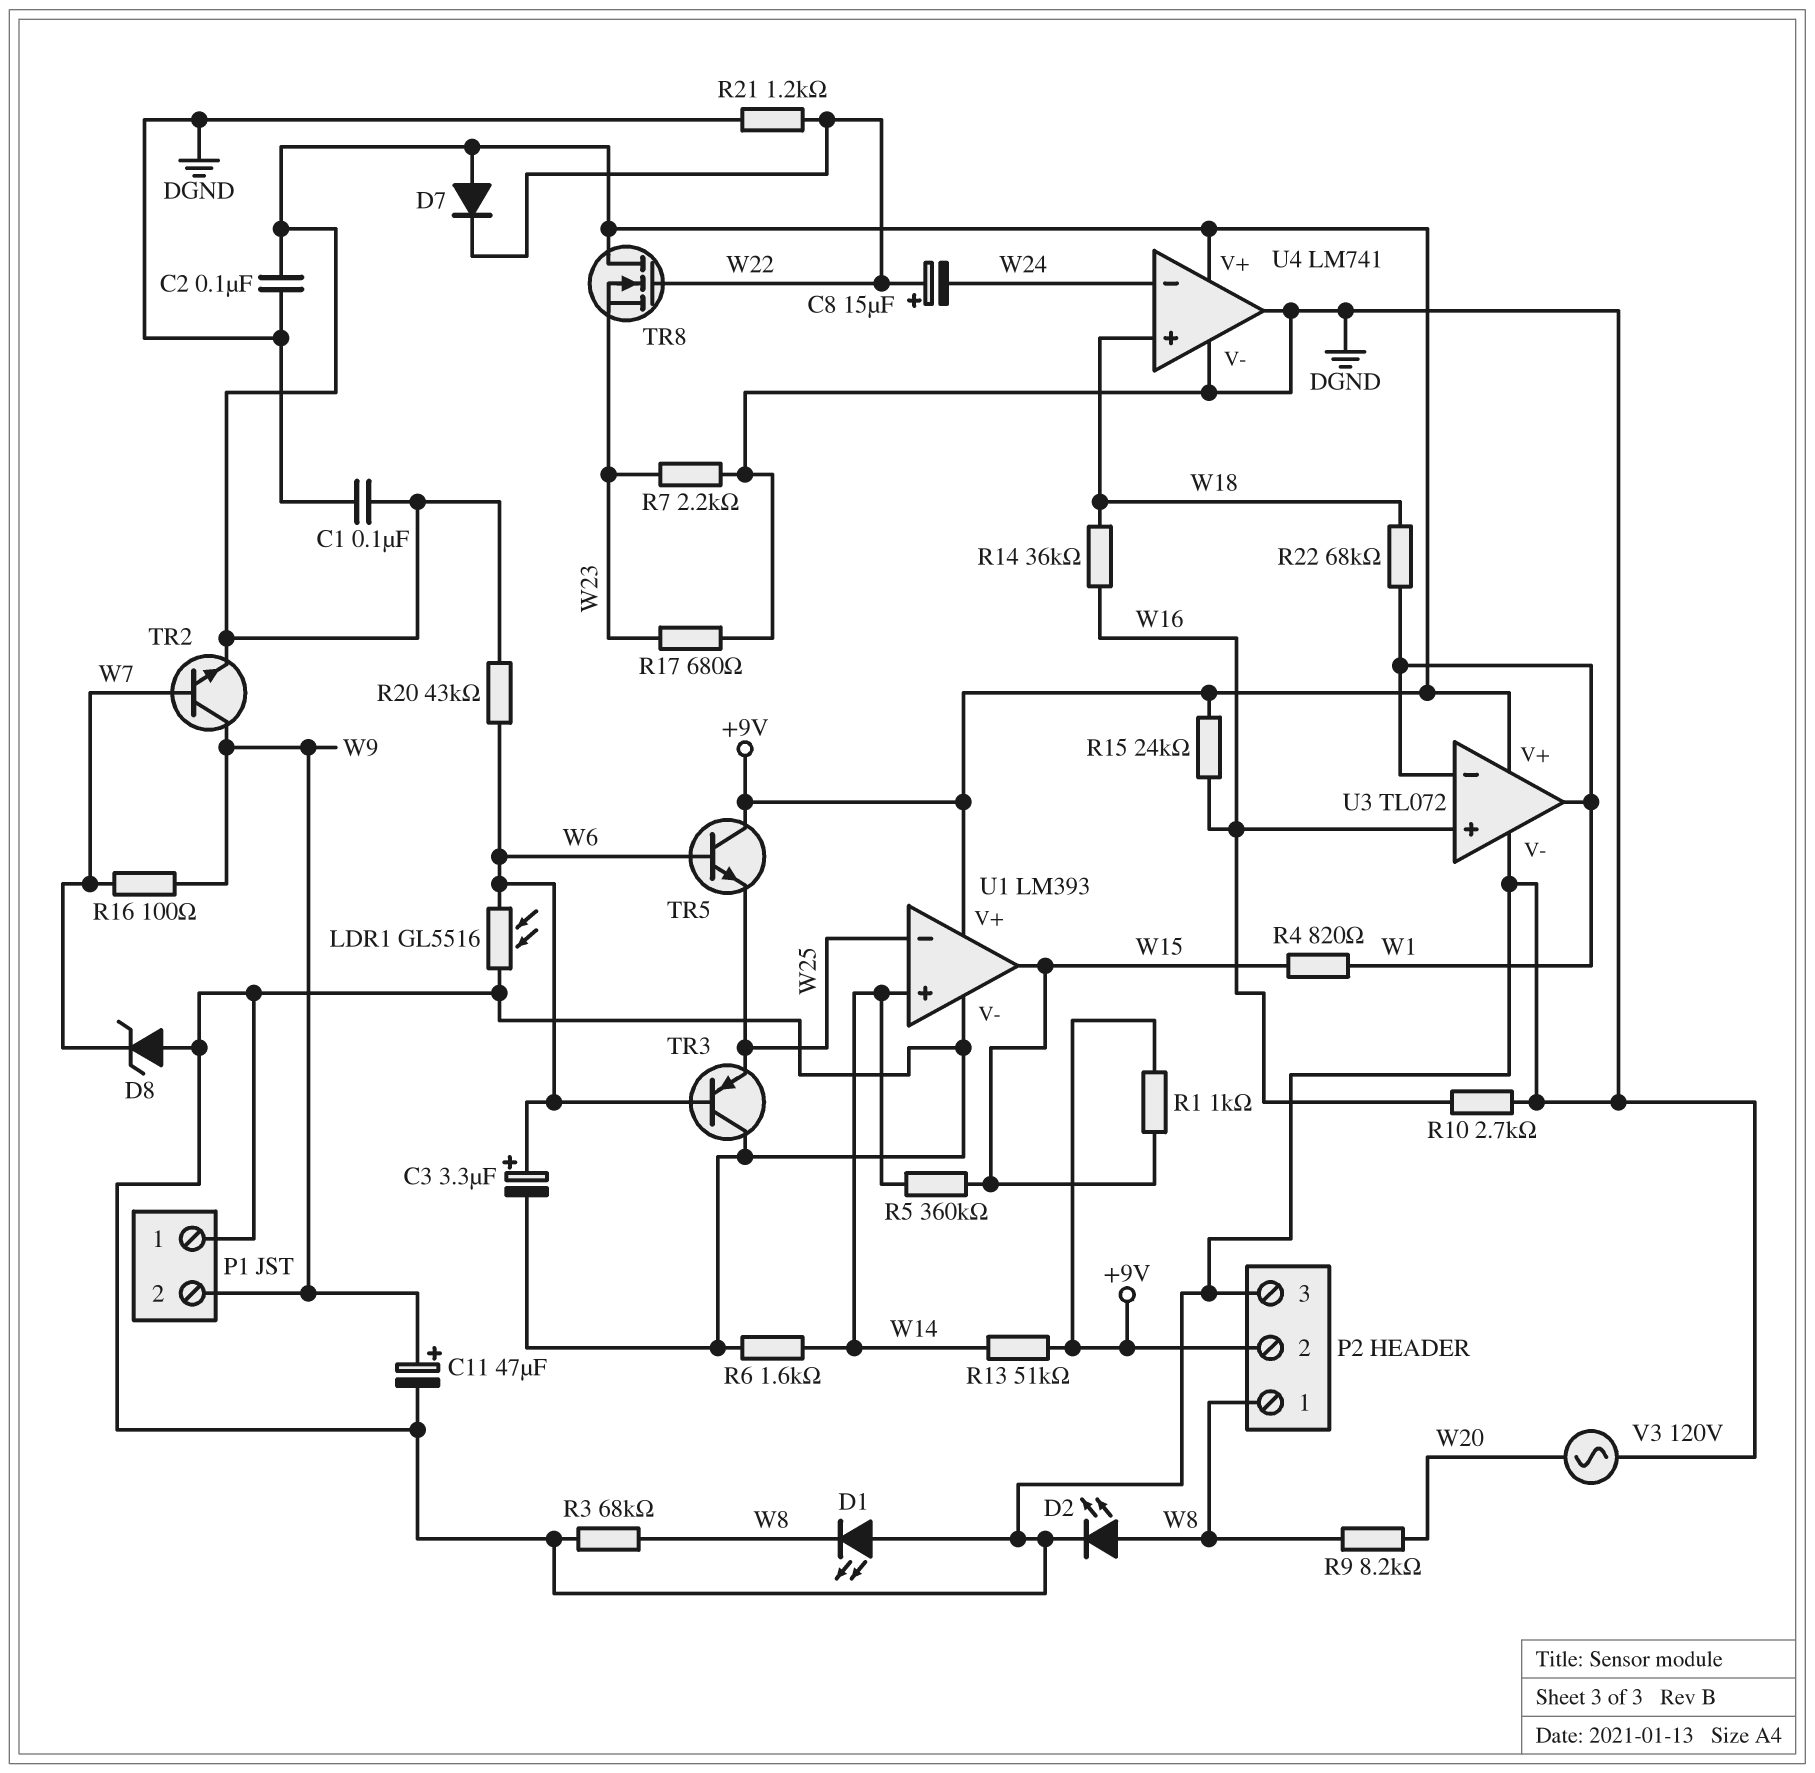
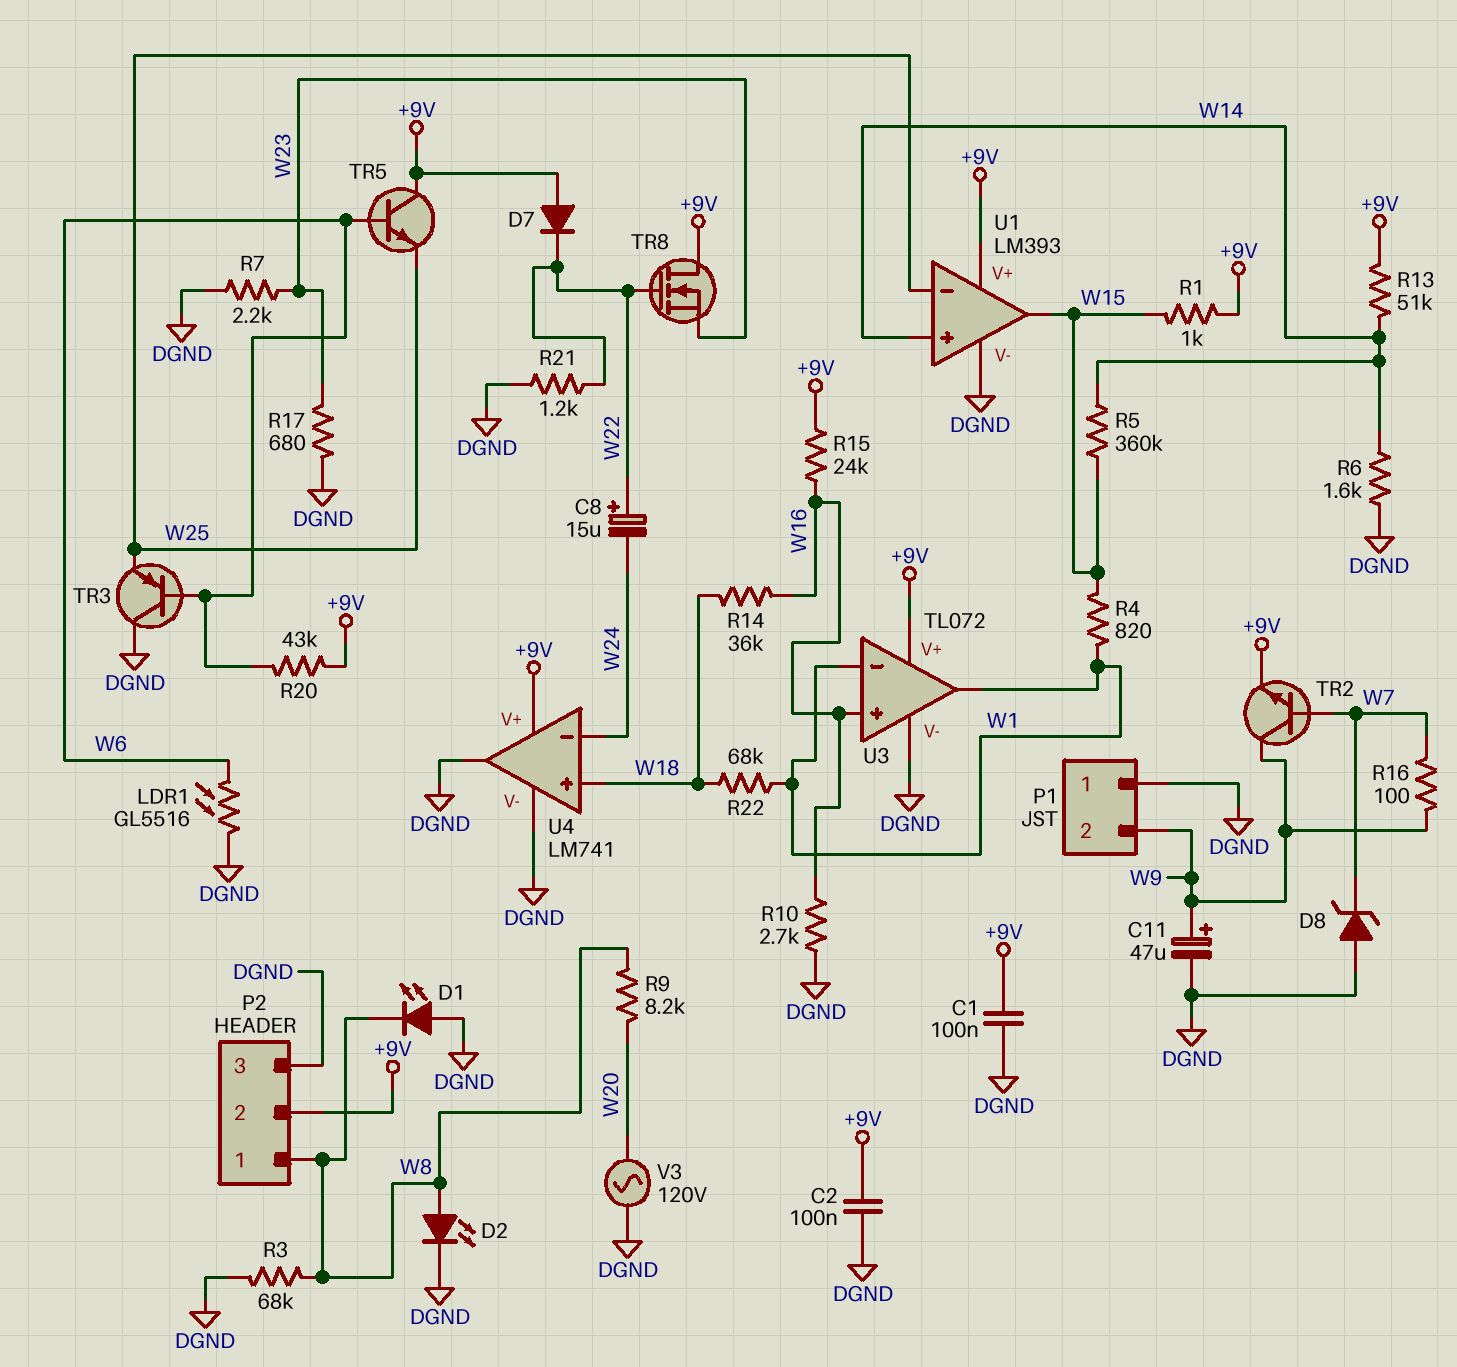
C3: 3.3uF (plus W6, minus DGND) -> none

